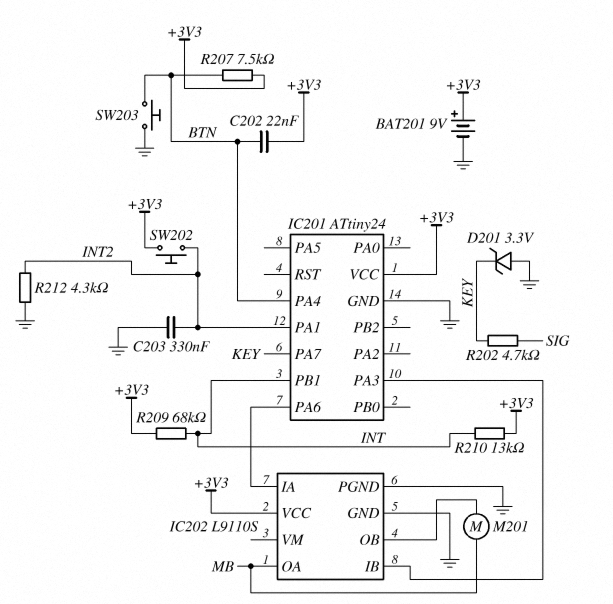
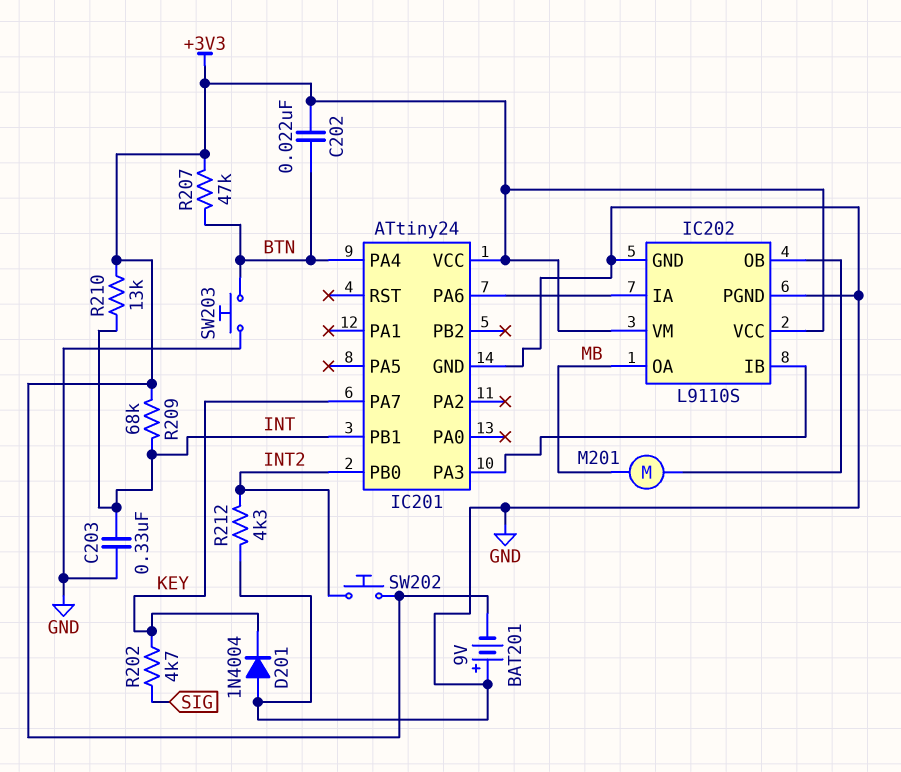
BAT201: 9V (plus +3V3, minus GND) -> 9V (plus GND, minus +3V3)
C203: 330nF (GND, INT2) -> 330nF (GND, INT)
D201: zener 3.3V (A GND, K KEY) -> diode 1N4004 (A GND, K KEY)
IC201 pin PA1: INT2 -> none
IC201 pin PB0: none -> INT2
IC202 pin VM: none -> +3V3
R207: 7.5k (+3V3, BTN) -> 47k (+3V3, BTN)

